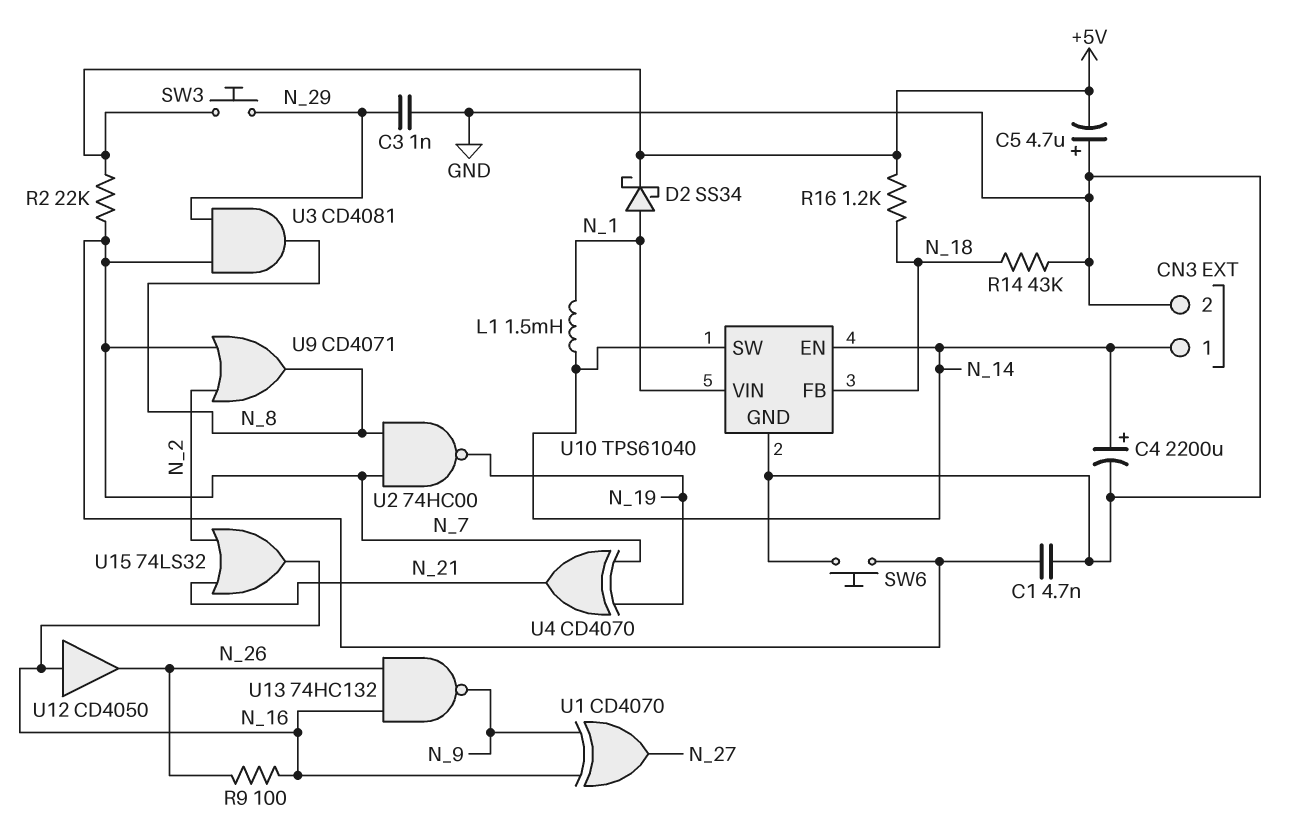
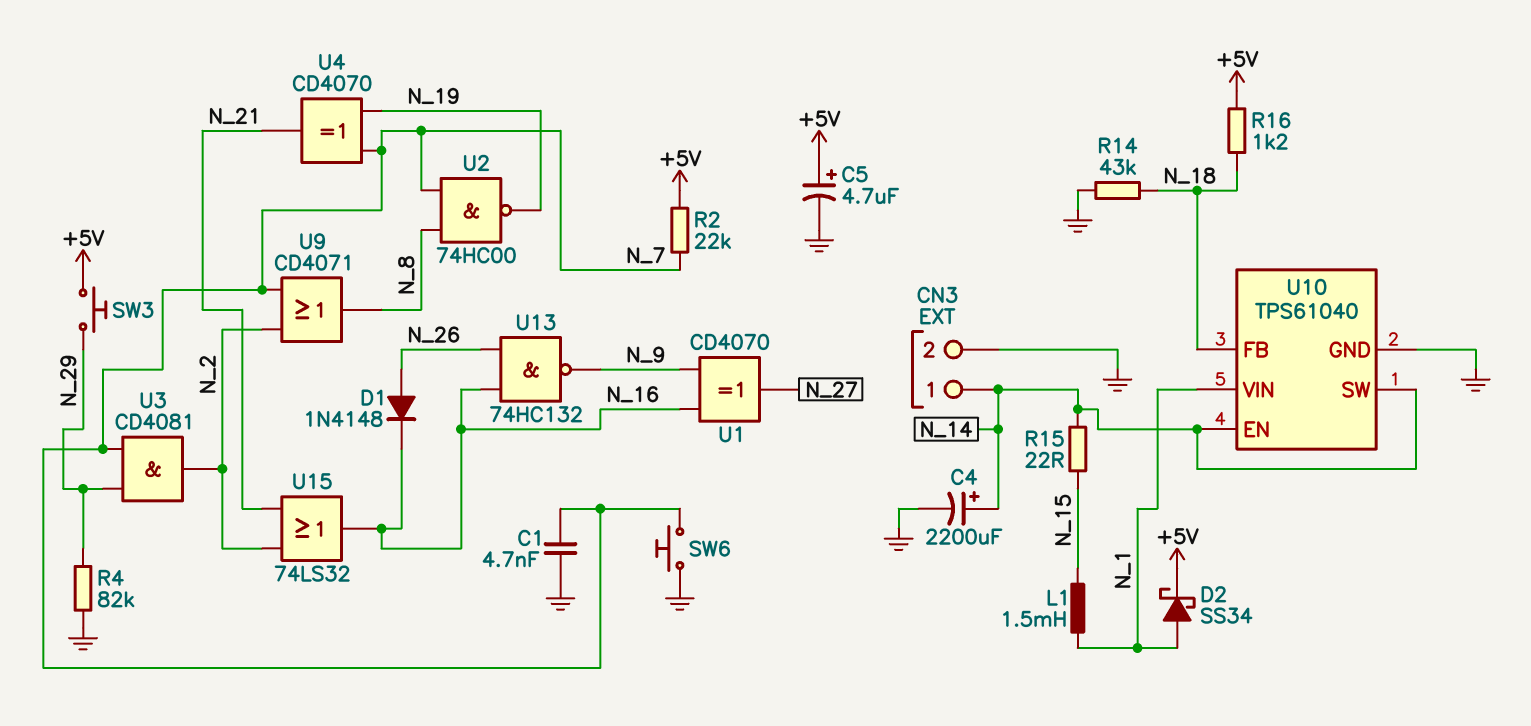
C3: 1nF (GND, N_29) -> none
C5: 4.7uF (plus GND, minus +5V) -> 4.7uF (plus +5V, minus GND)
D1: none -> diode 1N4148 (A N_26, K N_16)
L1: 1.5mH (N_1, N_14) -> 1.5mH (N_1, N_15)
R4: none -> 82k (GND, N_29)
R9: 100 (N_16, N_26) -> none
R15: none -> 22 (N_14, N_15)
U3: AND CD4081 (in N_7, in N_29, out N_8) -> AND CD4081 (in N_7, in N_29, out N_2)
U12: buffer CD4050 (in N_16, out N_26) -> none

